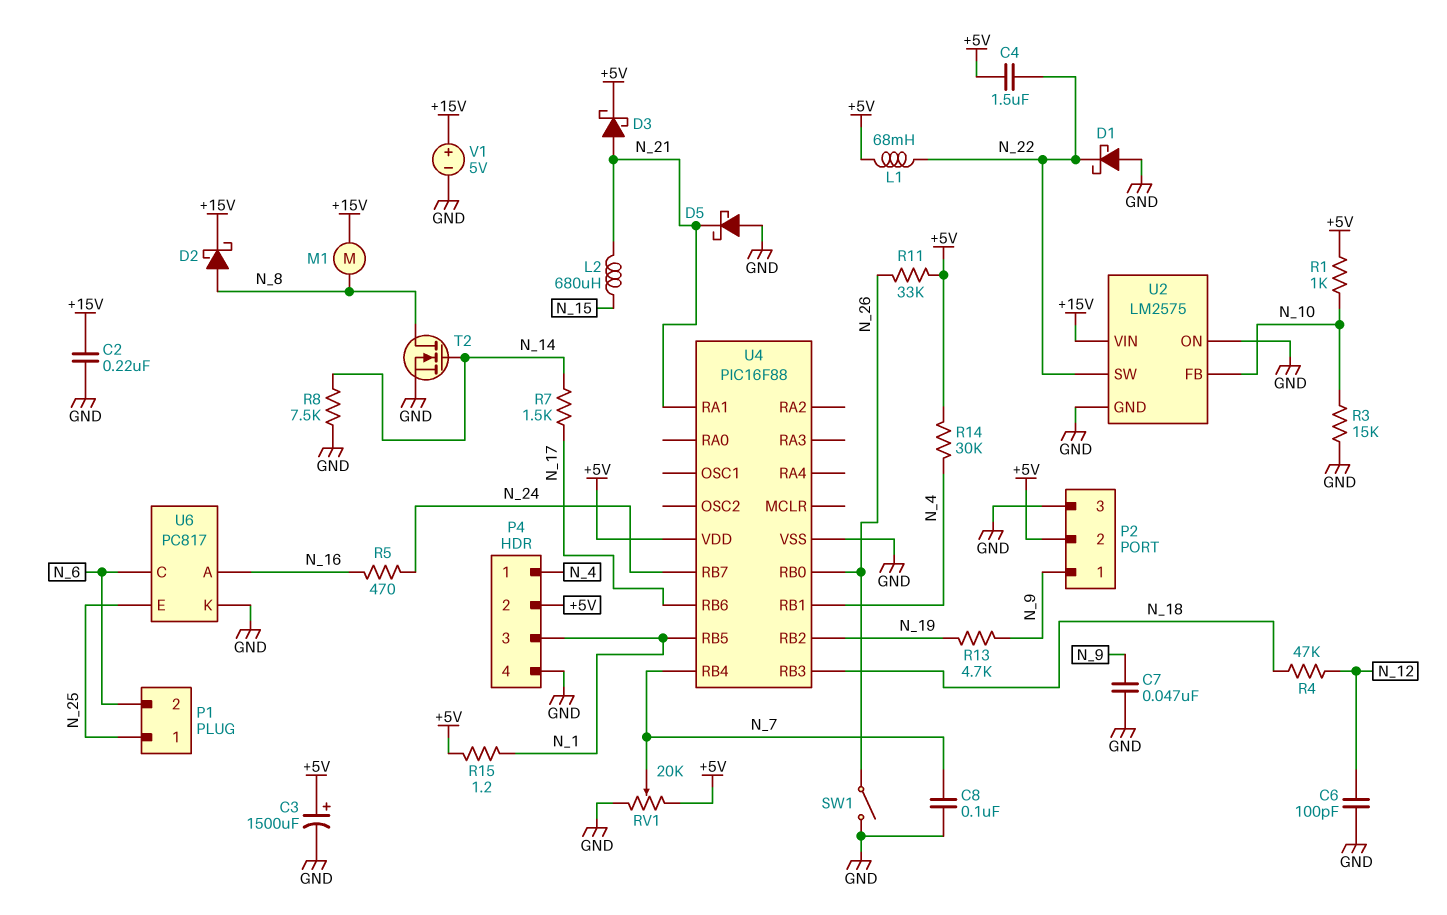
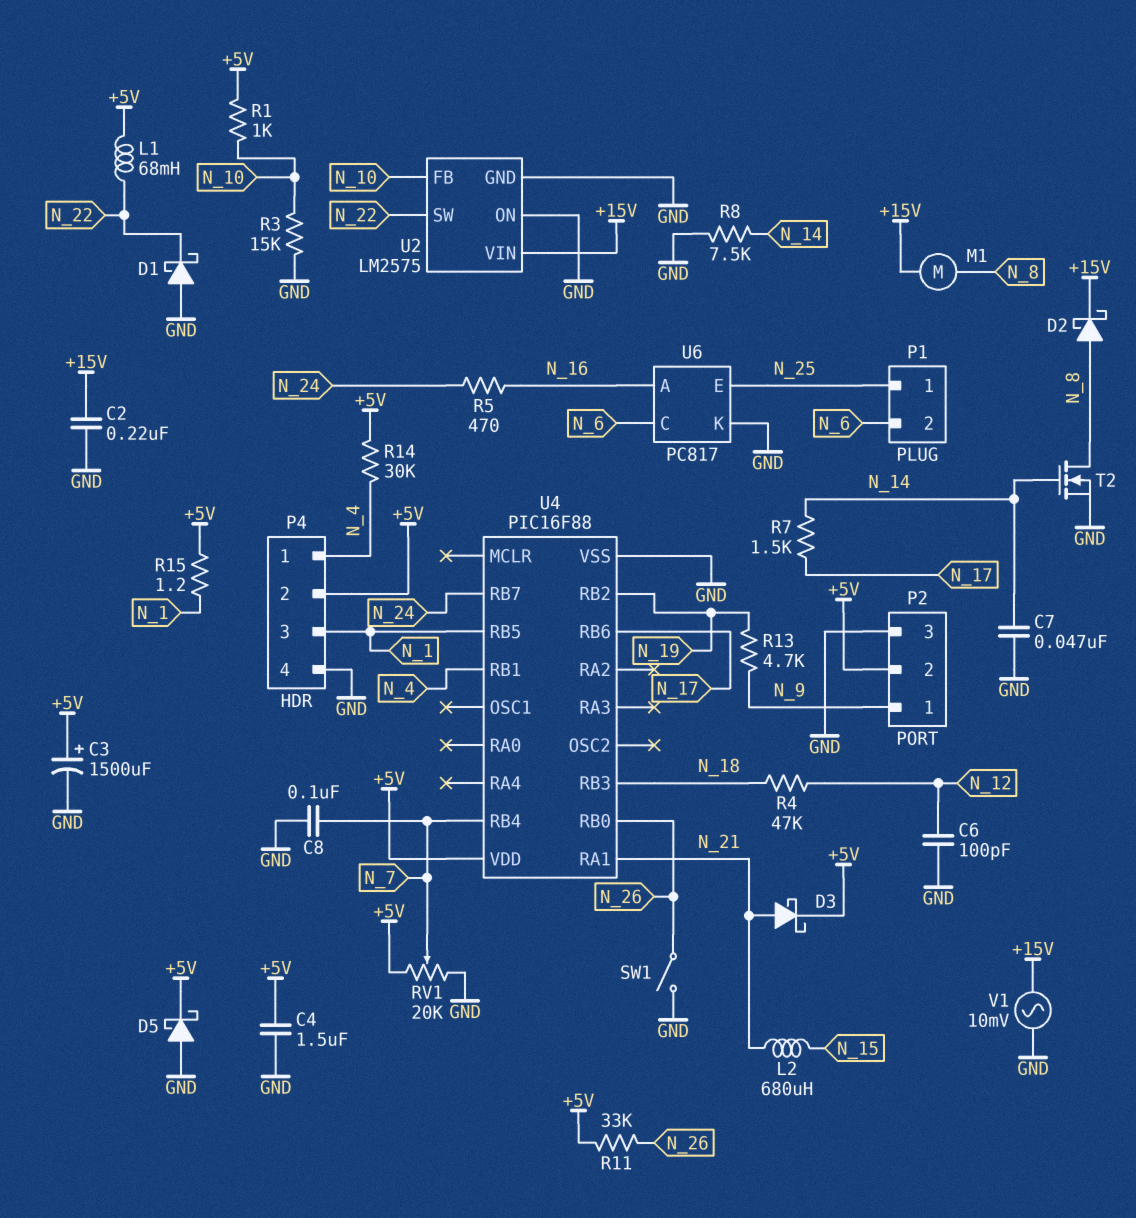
C4: 1.5uF (+5V, N_22) -> 1.5uF (+5V, GND)
C7: 47nF (GND, N_9) -> 47nF (GND, N_14)
D5: schottky (A GND, K N_21) -> schottky (A GND, K +5V)
V1: 5V (plus +15V, minus GND) -> AC 10mV (+15V, GND)

